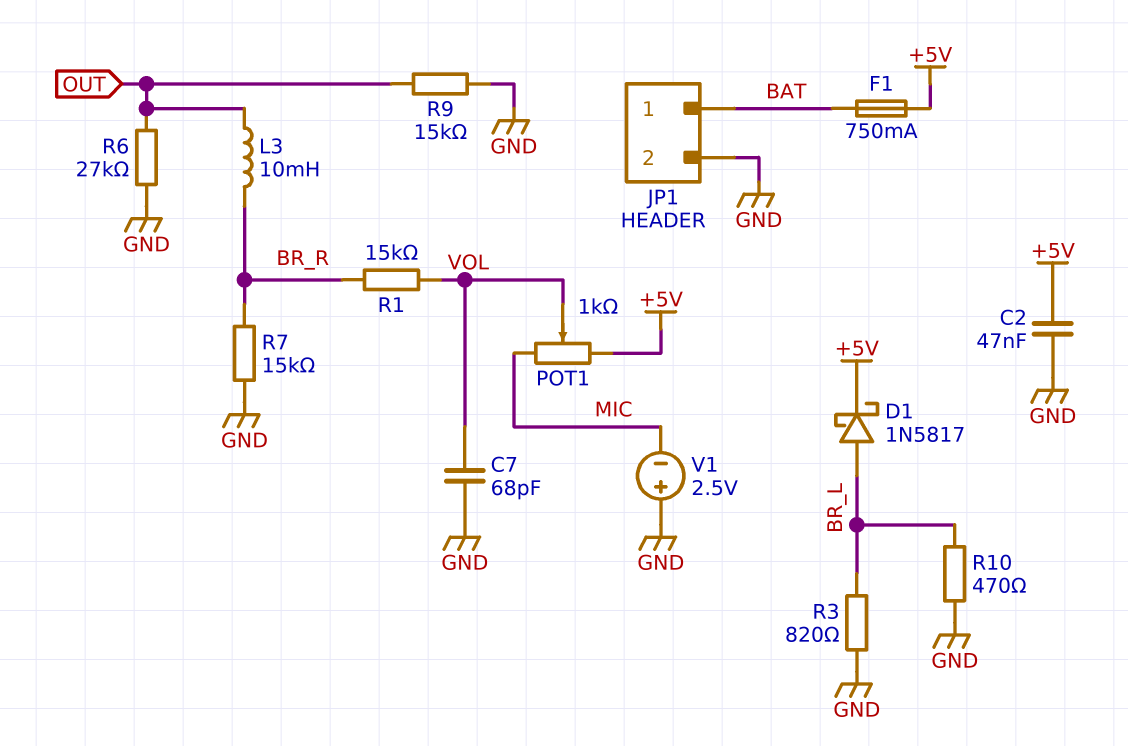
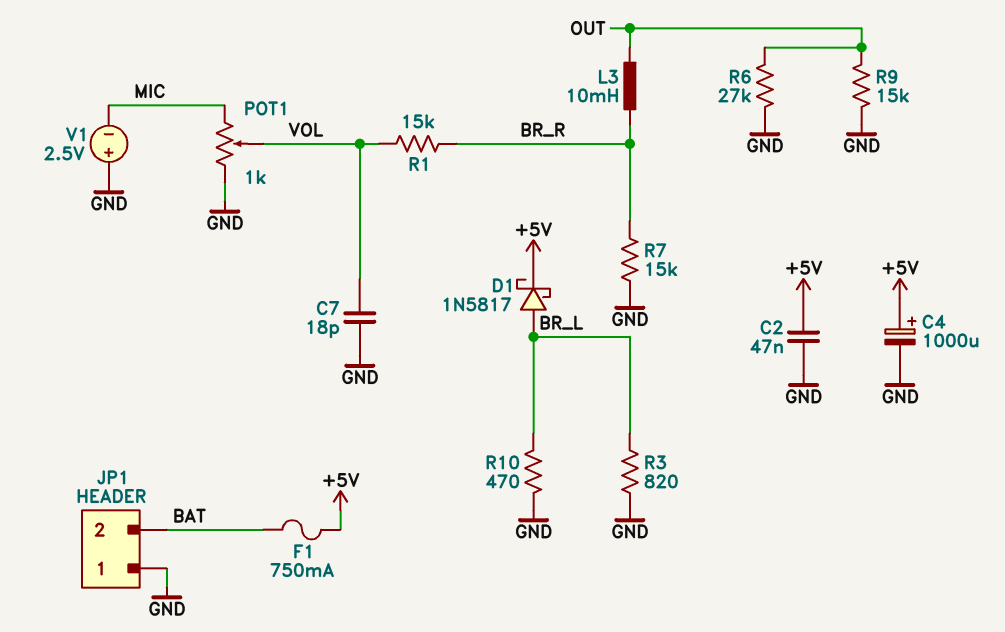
C4: none -> 1000uF (plus +5V, minus GND)
C7: 68pF (GND, VOL) -> 18pF (GND, VOL)
JP1 pin 1: BAT -> GND
JP1 pin 2: GND -> BAT
POT1: 1k (+5V, MIC, wiper VOL) -> 1k (GND, MIC, wiper VOL)

